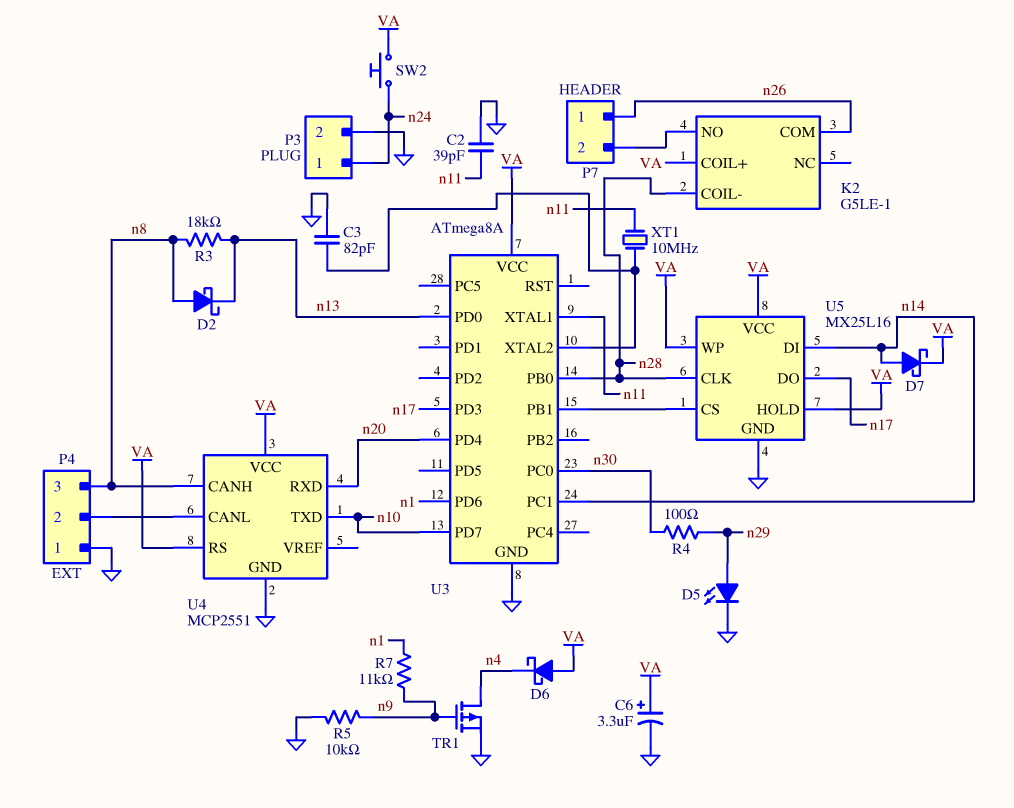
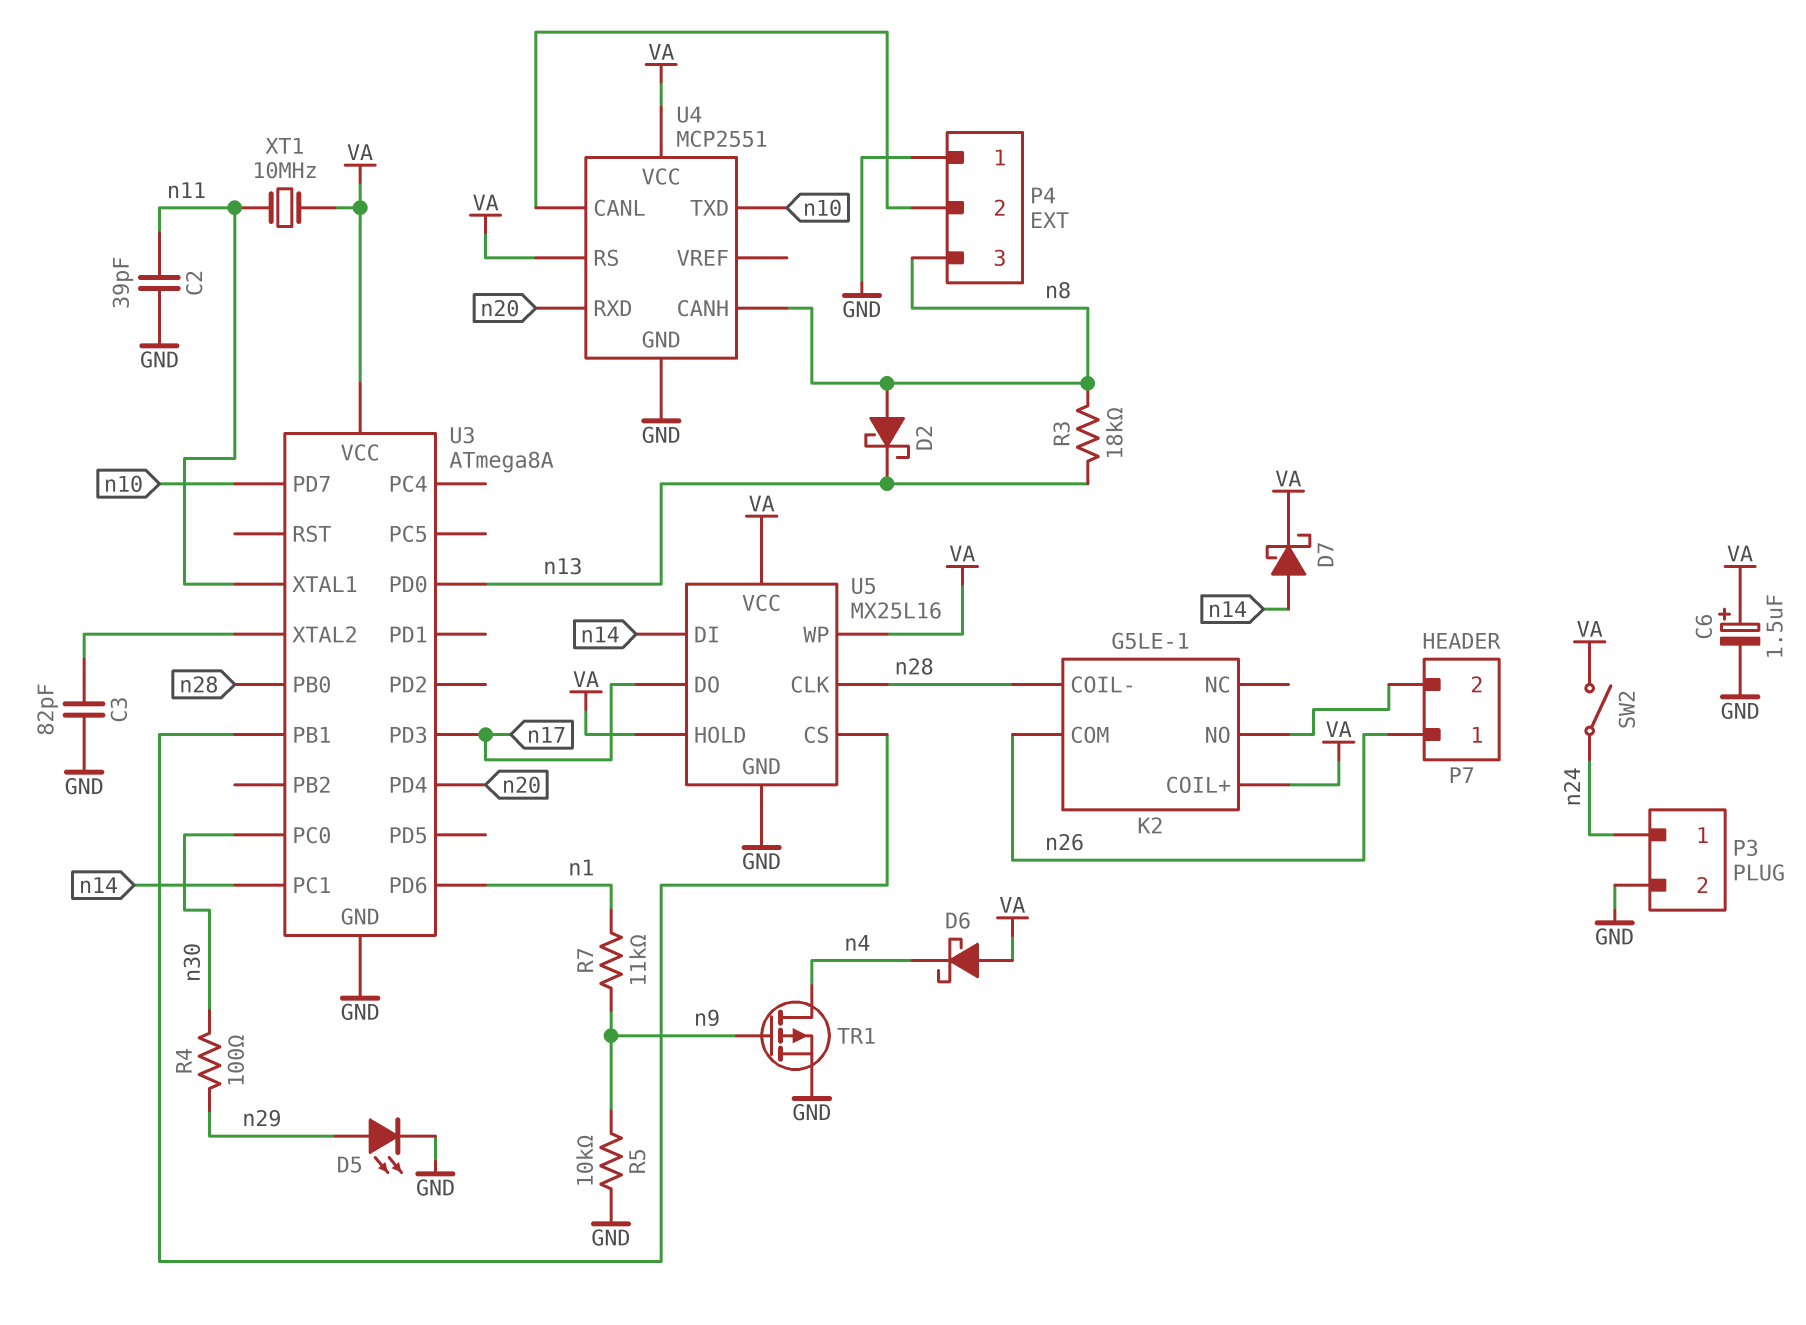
C6: 3.3uF (plus VA, minus GND) -> 1.5uF (plus VA, minus GND)
SW2: button (VA, n24) -> switch (VA, n24)
XT1: 10MHz (U3/XTAL2, n11) -> 10MHz (VA, n11)

